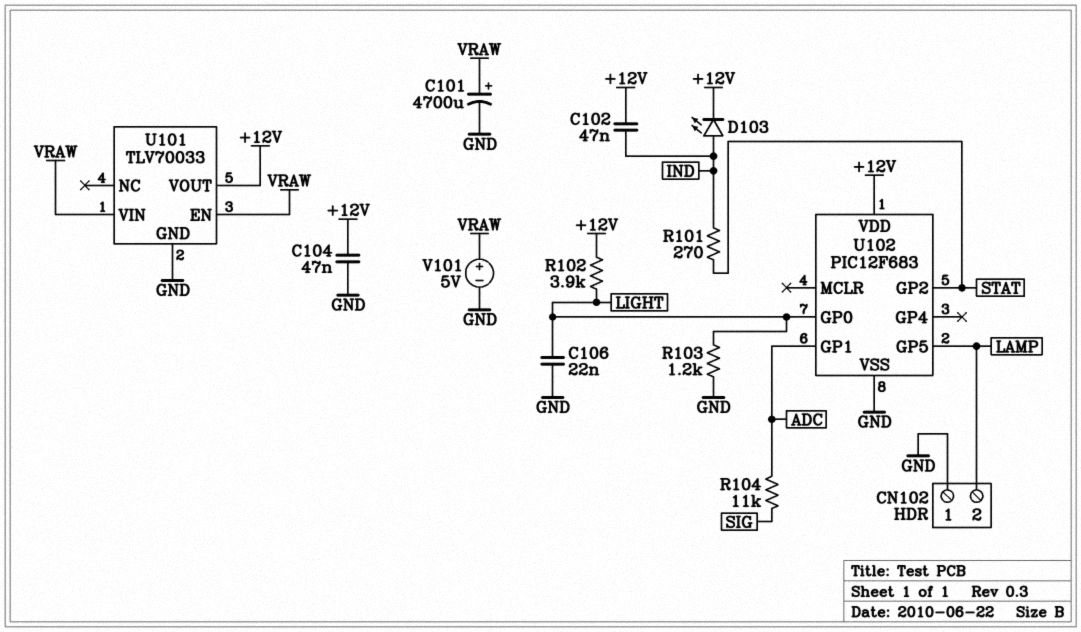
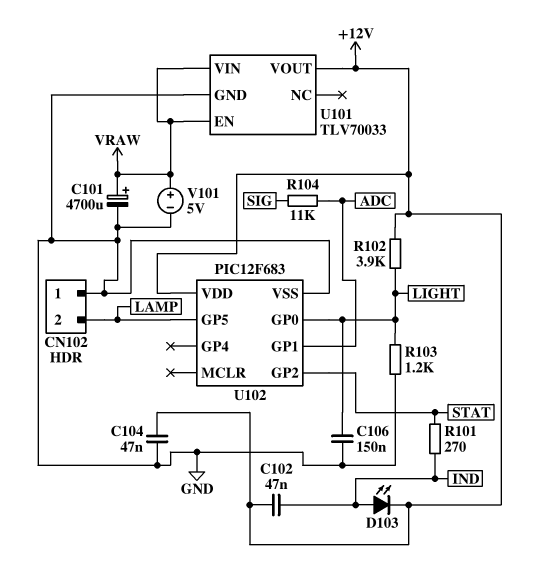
C106: 22nF (GND, LIGHT) -> 150nF (GND, LIGHT)

